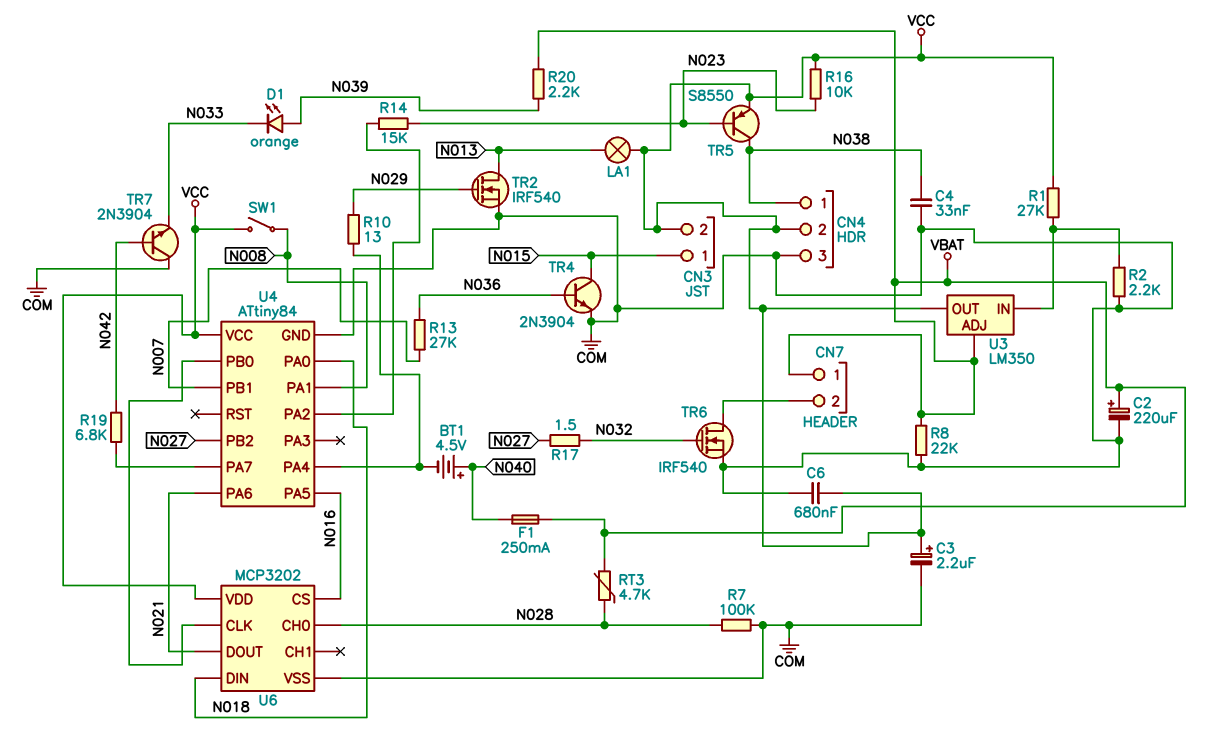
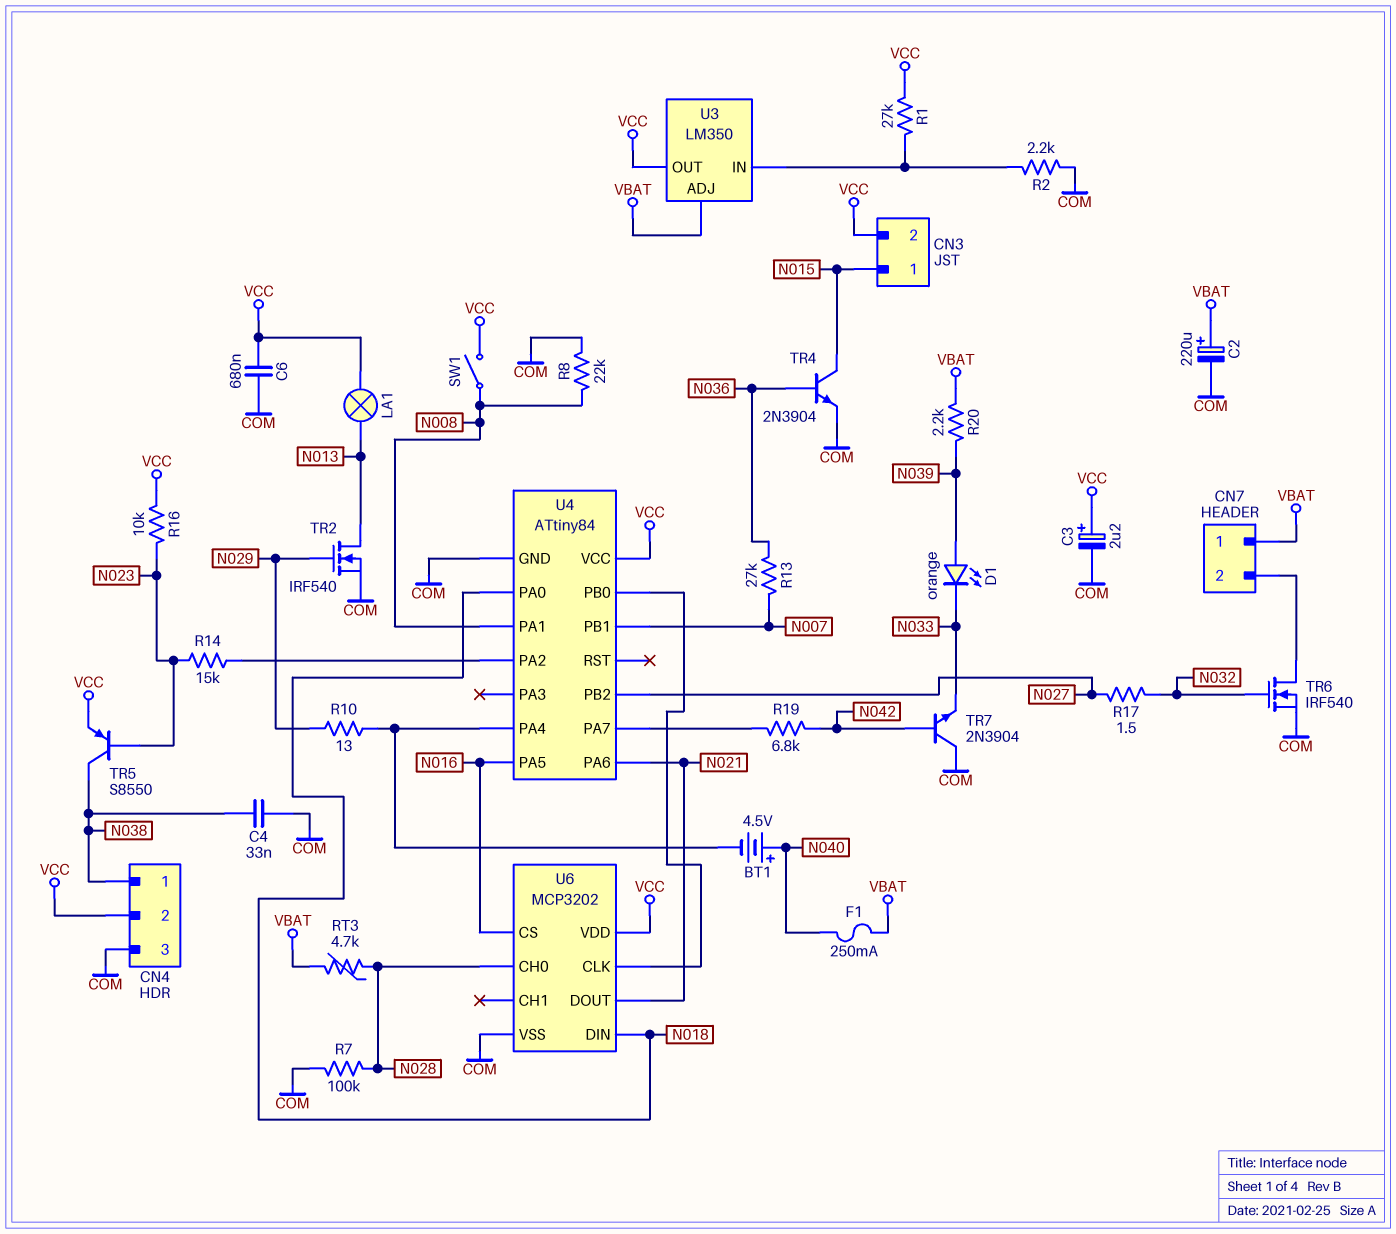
R8: 22k (COM, VBAT) -> 22k (COM, N008)

